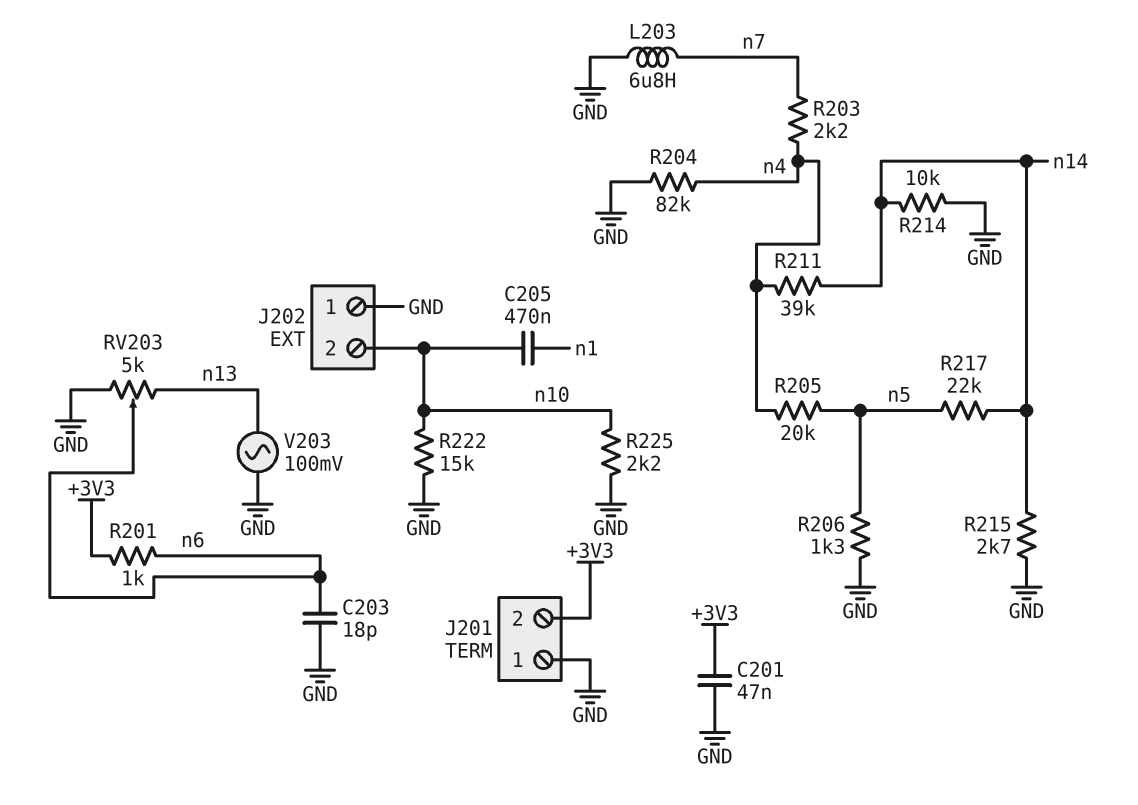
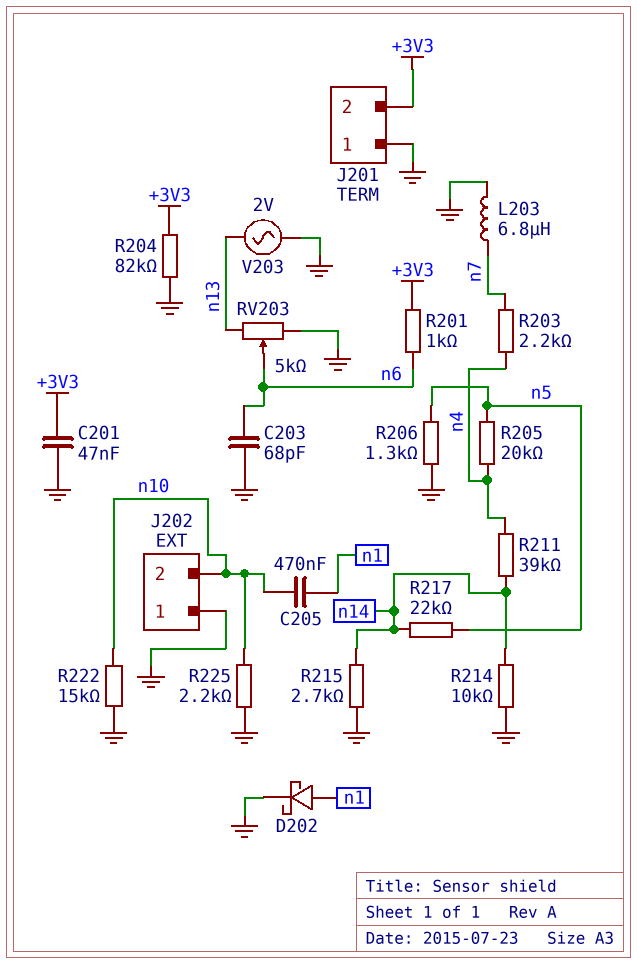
C203: 18pF (GND, n6) -> 68pF (GND, n6)
D202: none -> schottky (A n1, K GND)
R204: 82k (GND, n4) -> 82k (+3V3, GND)
V203: AC 100mV (GND, n13) -> AC 2V (GND, n13)

